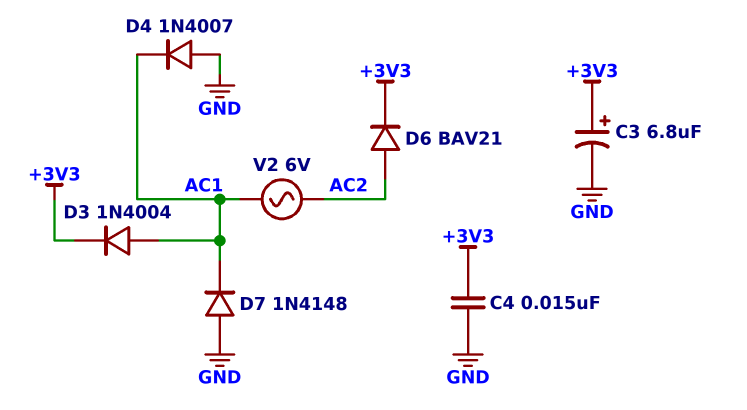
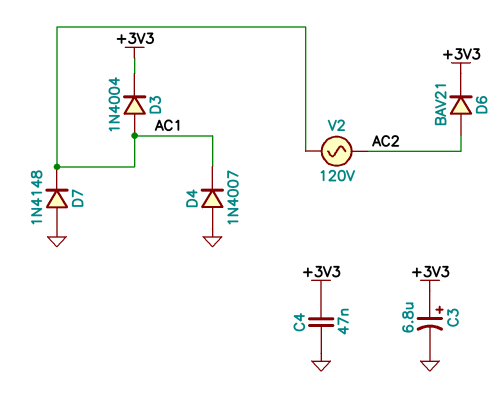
C4: 15nF (+3V3, GND) -> 47nF (+3V3, GND)
V2: AC 6V (AC1, AC2) -> AC 120V (AC1, AC2)

